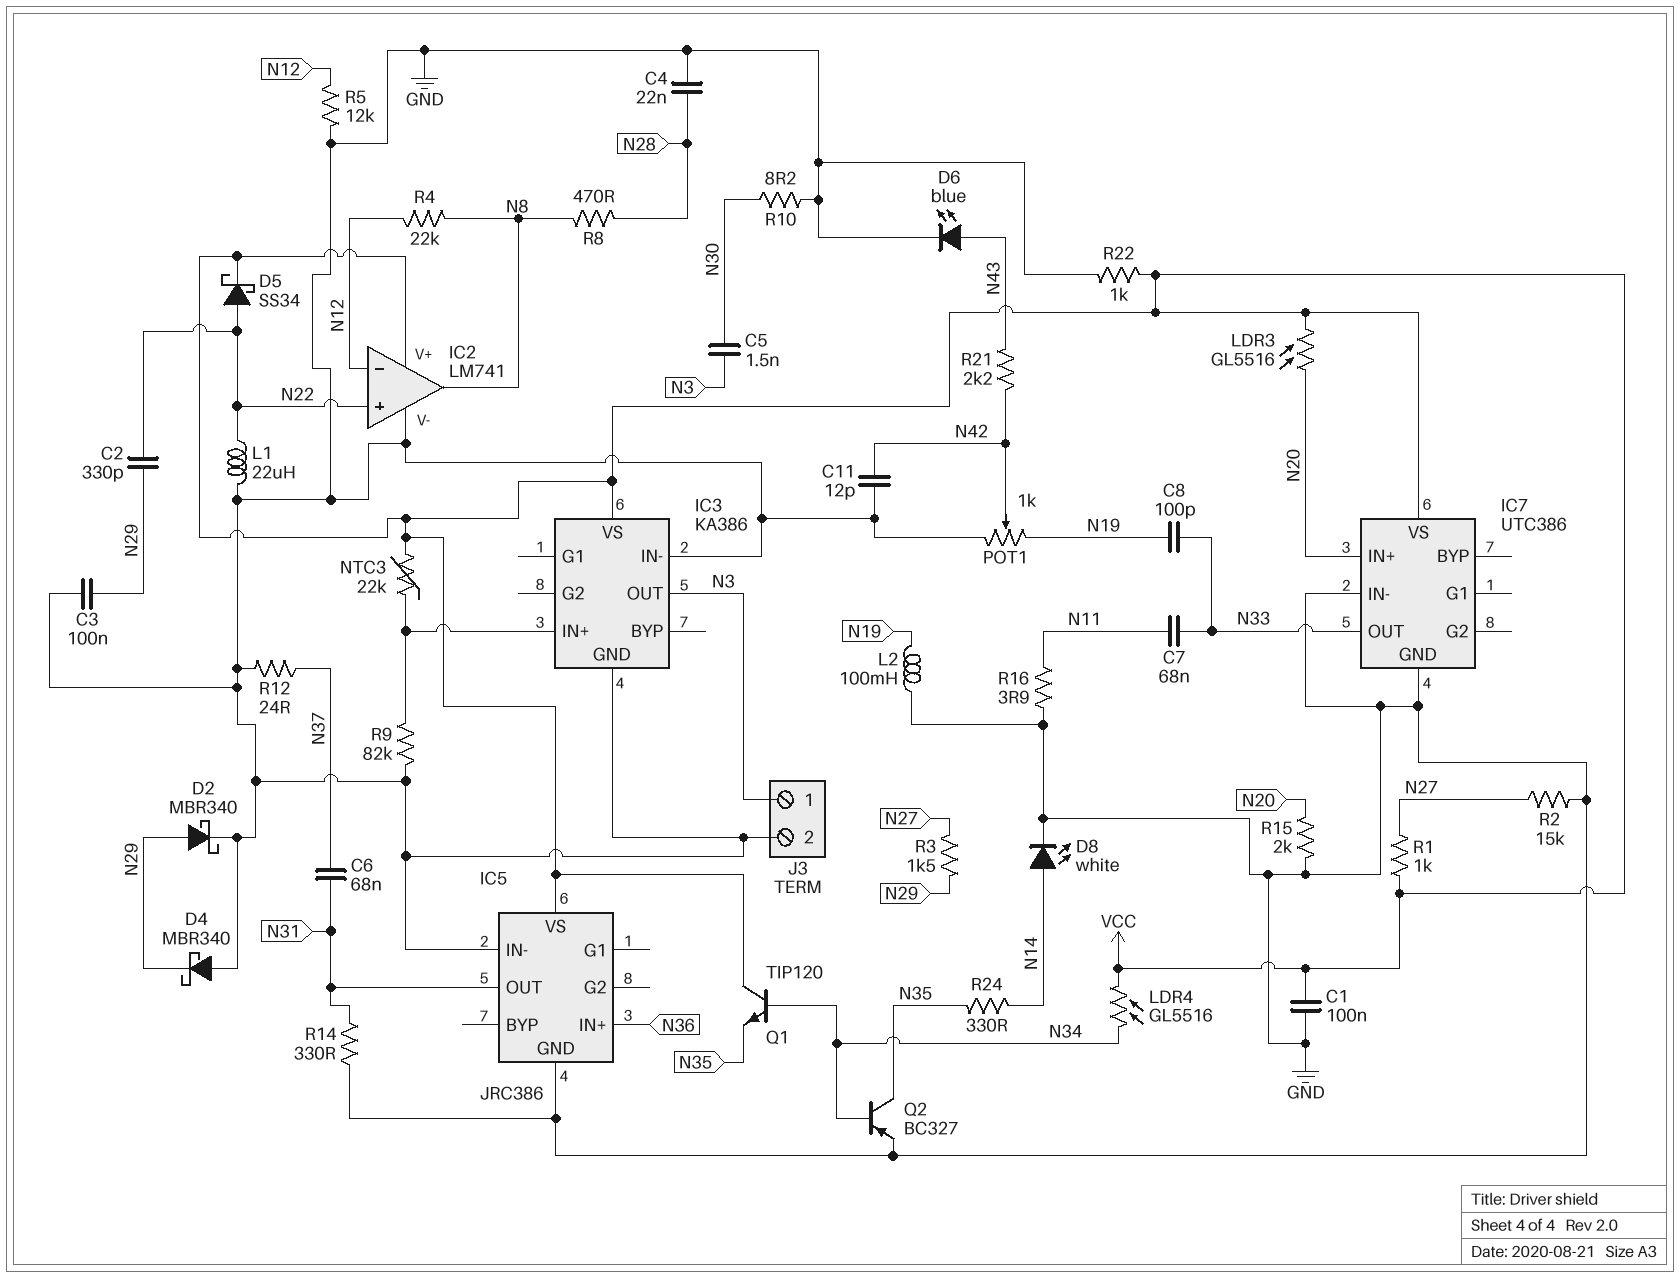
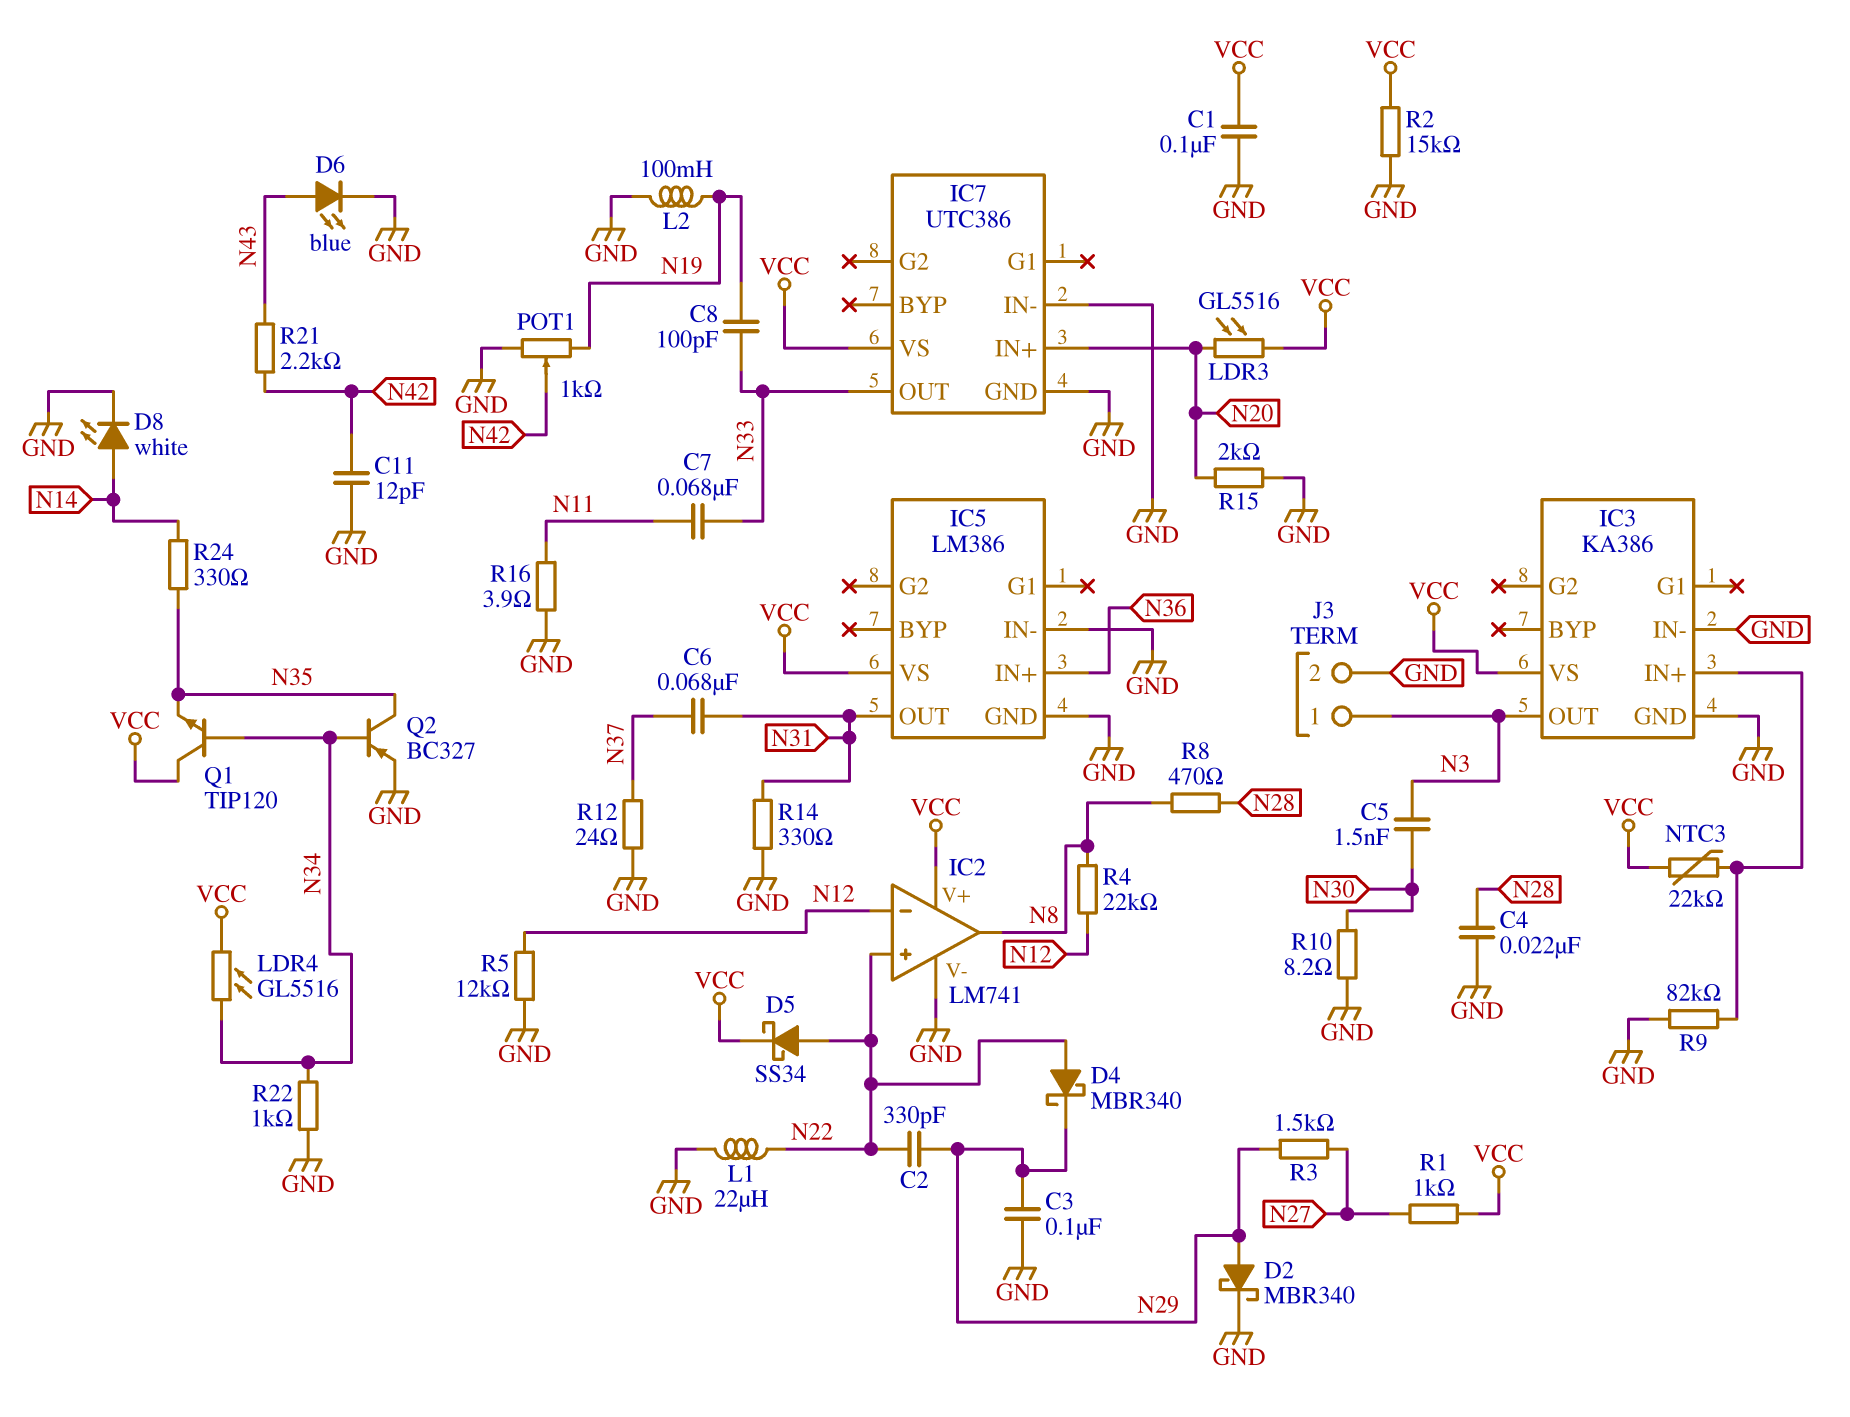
D4: schottky MBR340 (A GND, K N29) -> schottky MBR340 (A N22, K N29)
IC5: JRC386 -> LM386
R2: 15k (GND, N27) -> 15k (GND, VCC)
R22: 1k (GND, VCC) -> 1k (GND, N34)

